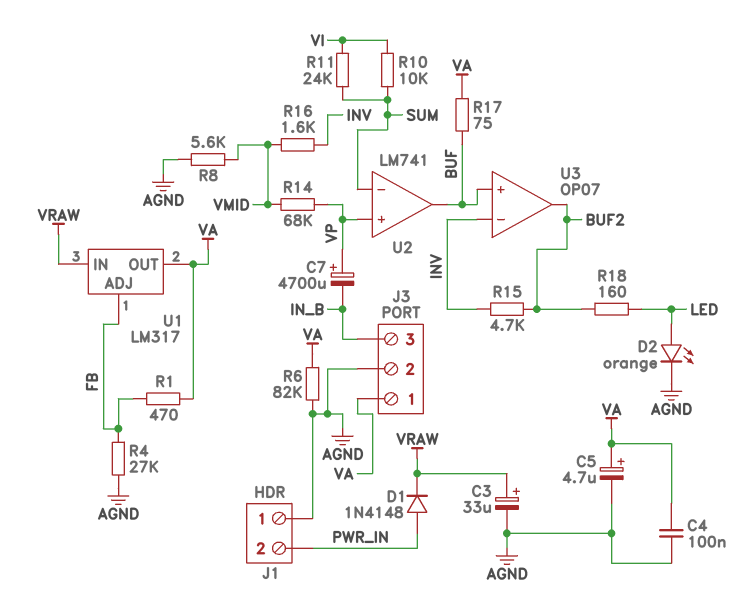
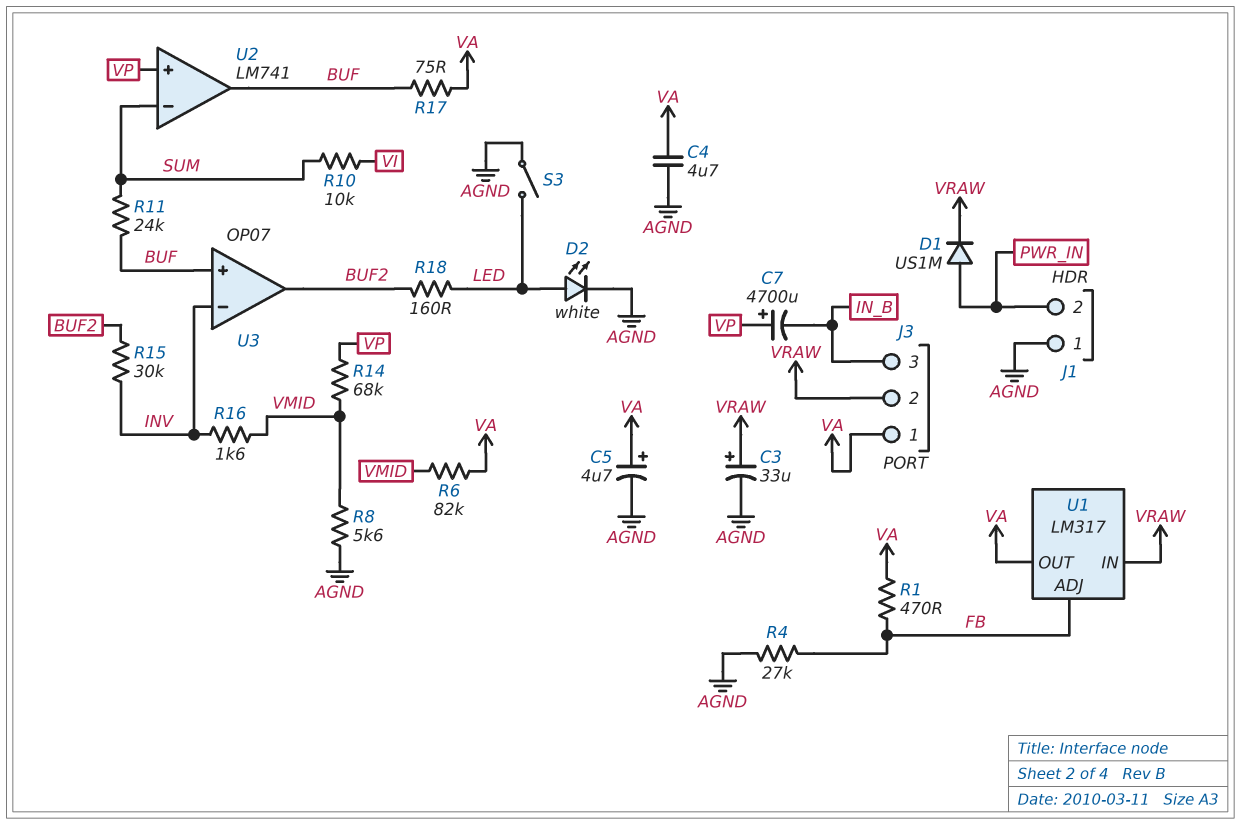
C4: 100nF (AGND, VA) -> 4.7uF (AGND, VA)
D1: diode 1N4148 (A PWR_IN, K VRAW) -> diode US1M (A PWR_IN, K VRAW)
D2: LED orange (A LED, K AGND) -> LED white (A LED, K AGND)
J3 pin 2: AGND -> VRAW
R6: 82k (AGND, VA) -> 82k (VA, VMID)
R11: 24k (SUM, VI) -> 24k (BUF, SUM)
R15: 4.7k (BUF2, INV) -> 30k (BUF2, INV)
S3: none -> switch (AGND, LED)

